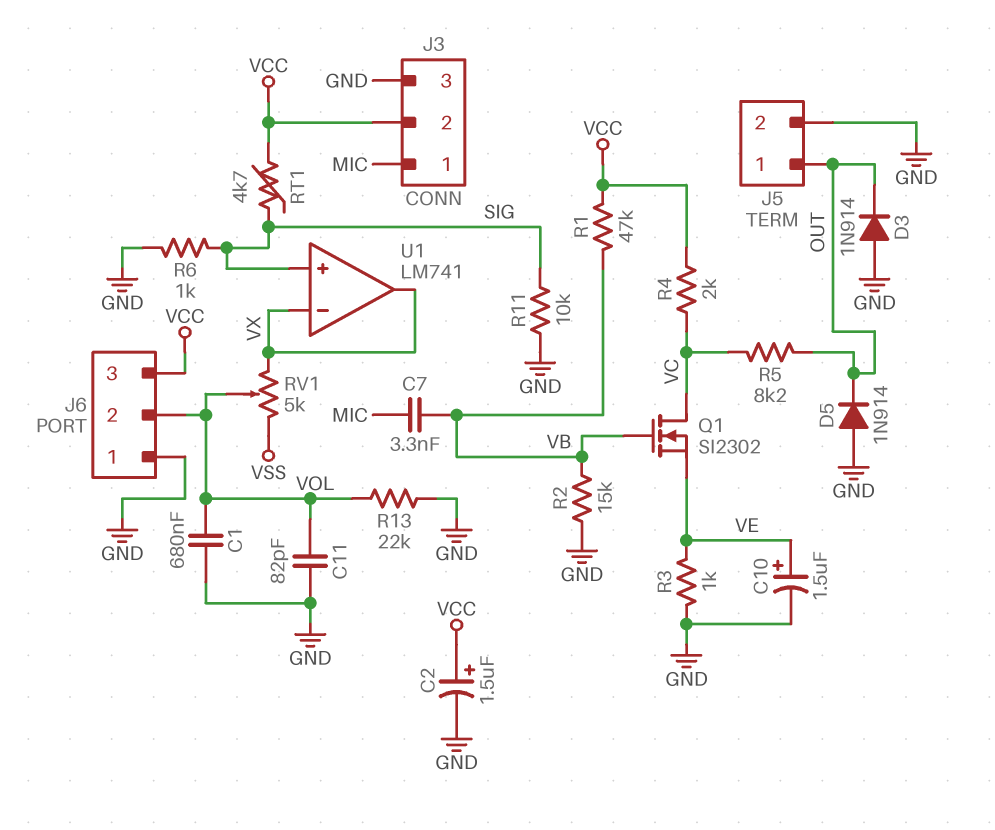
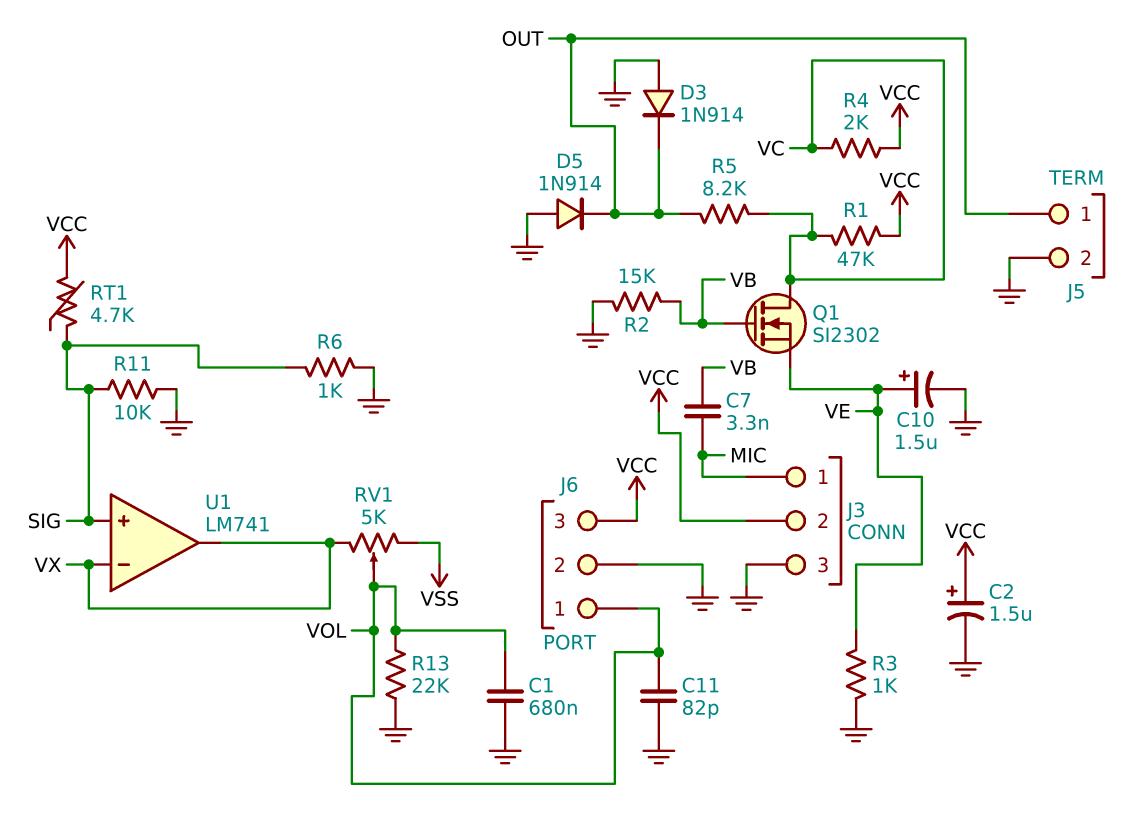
J6 pin 1: GND -> VOL
J6 pin 2: VOL -> GND
R1: 47k (VB, VCC) -> 47k (VC, VCC)

